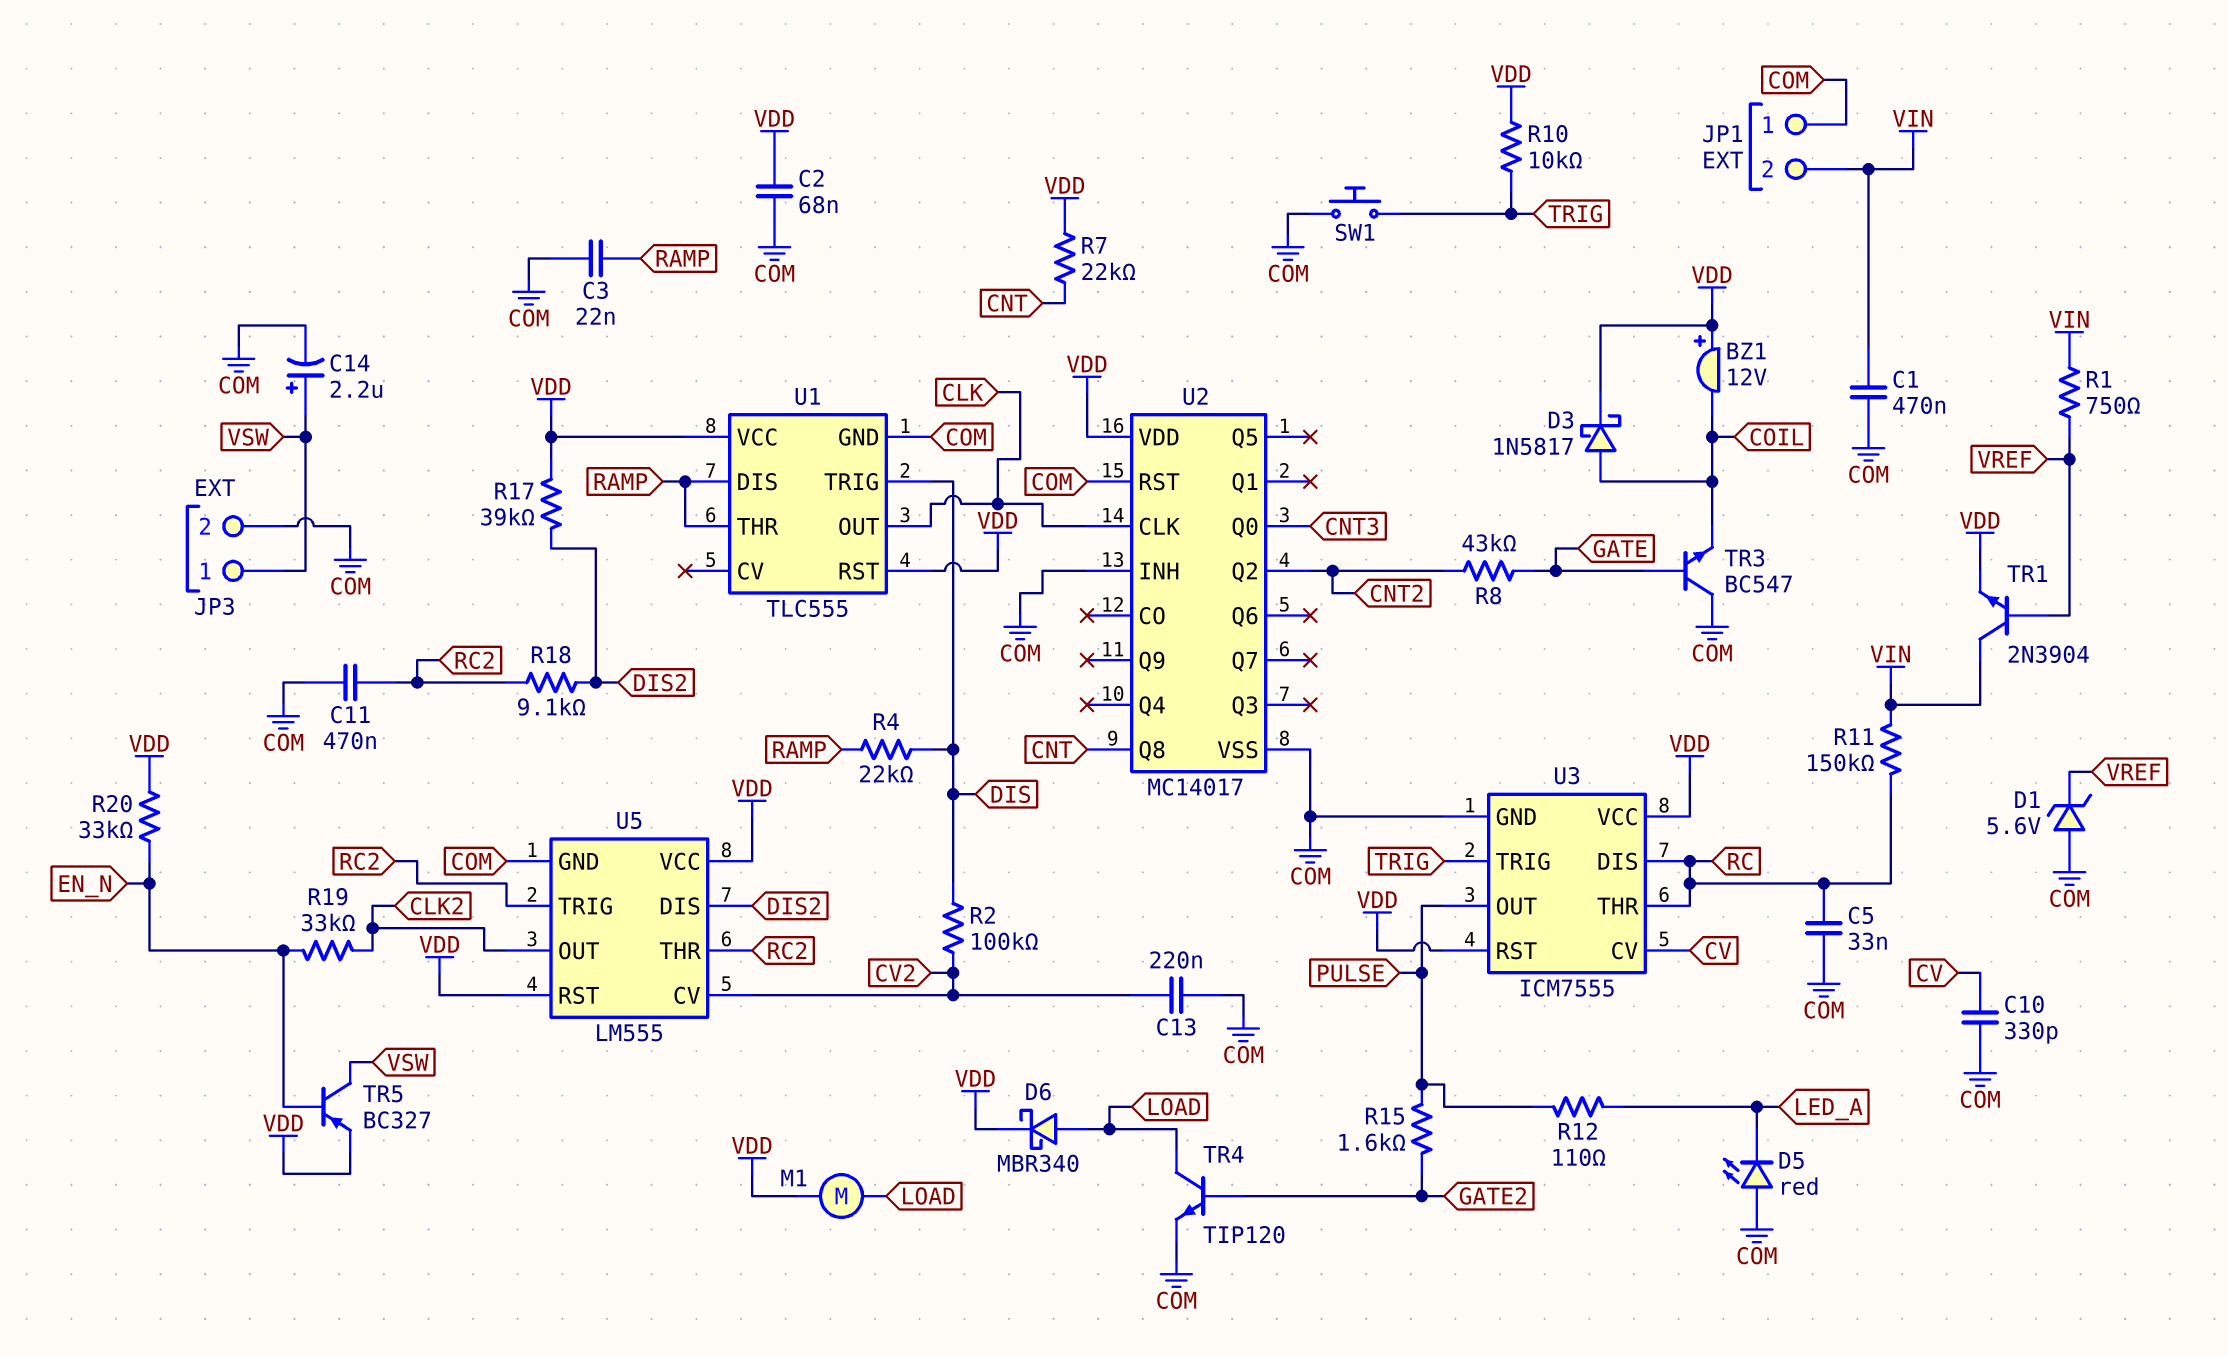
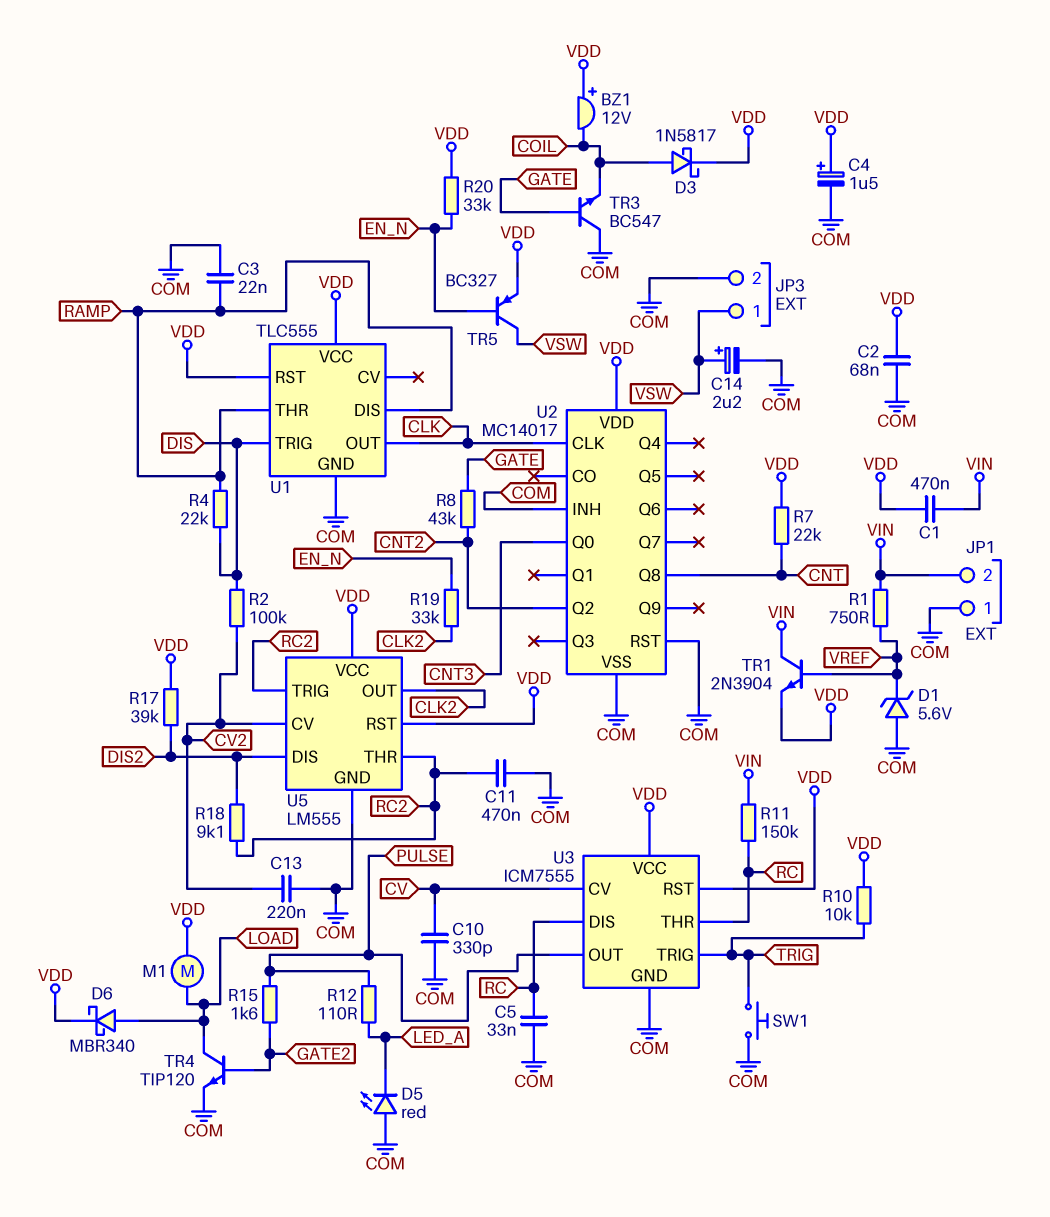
C1: 470nF (COM, VIN) -> 470nF (VDD, VIN)
C4: none -> 1.5uF (plus VDD, minus COM)

